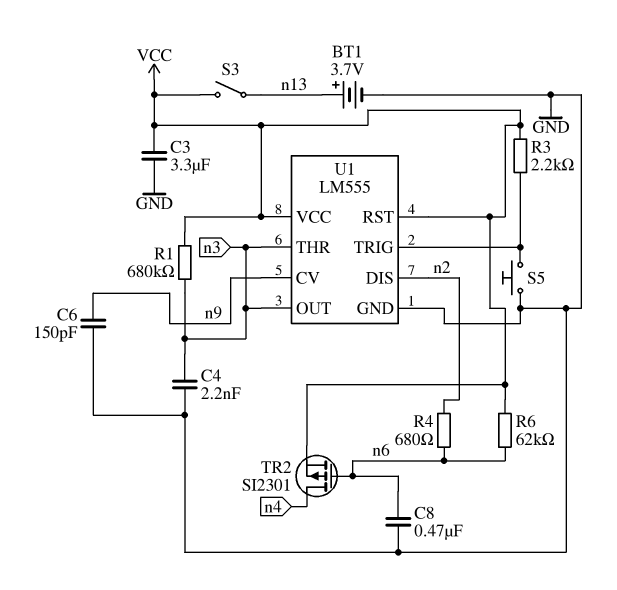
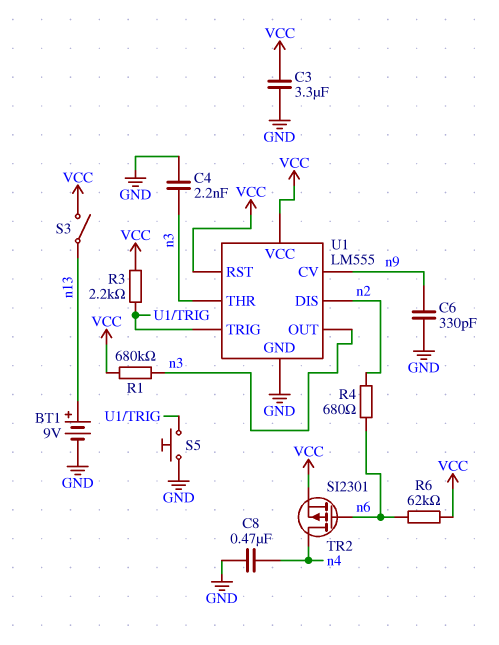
BT1: 3.7V (plus n13, minus GND) -> 9V (plus n13, minus GND)
C6: 150pF (GND, n9) -> 330pF (GND, n9)
C8: 470nF (GND, n6) -> 470nF (GND, n4)

